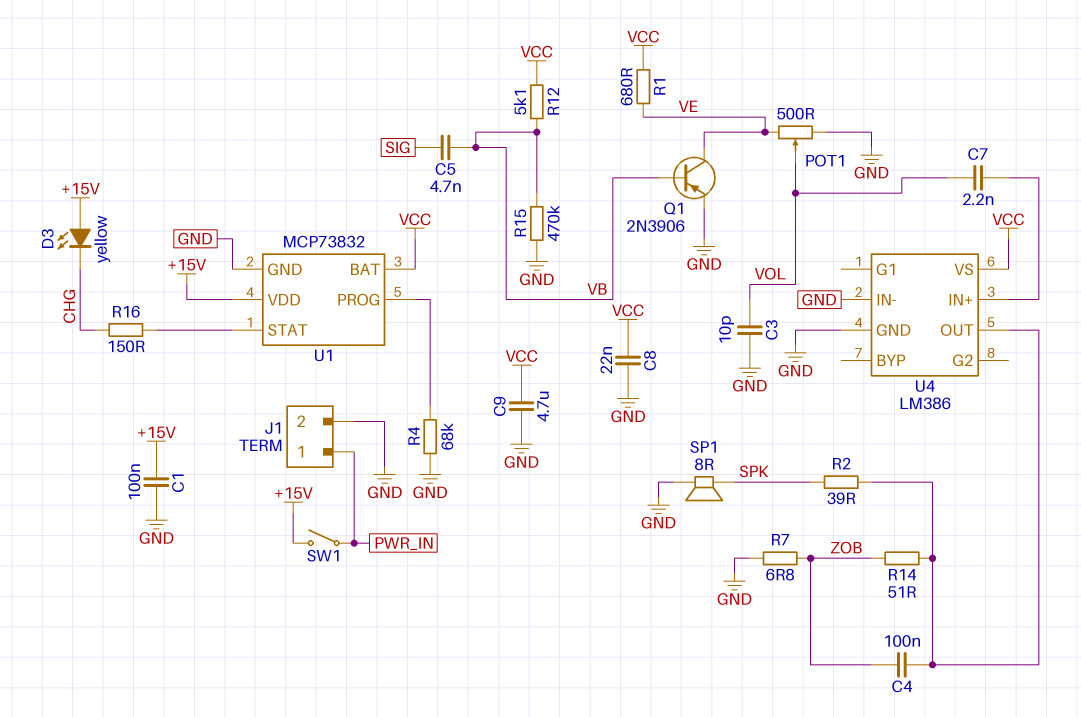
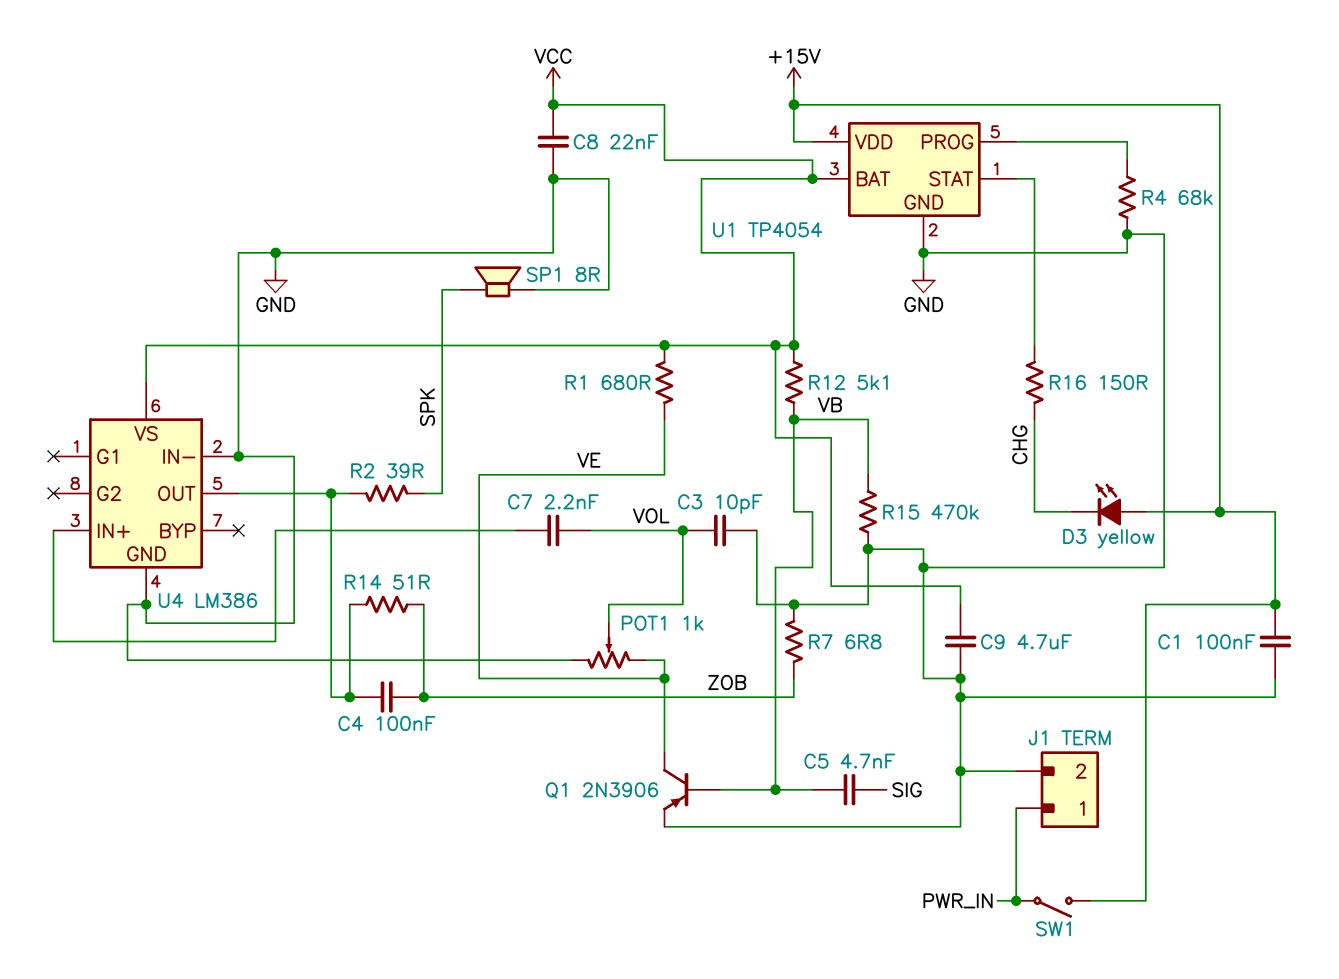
POT1: 500 (GND, VE, wiper VOL) -> 1k (GND, VE, wiper VOL)
U1: MCP73832 -> TP4054

